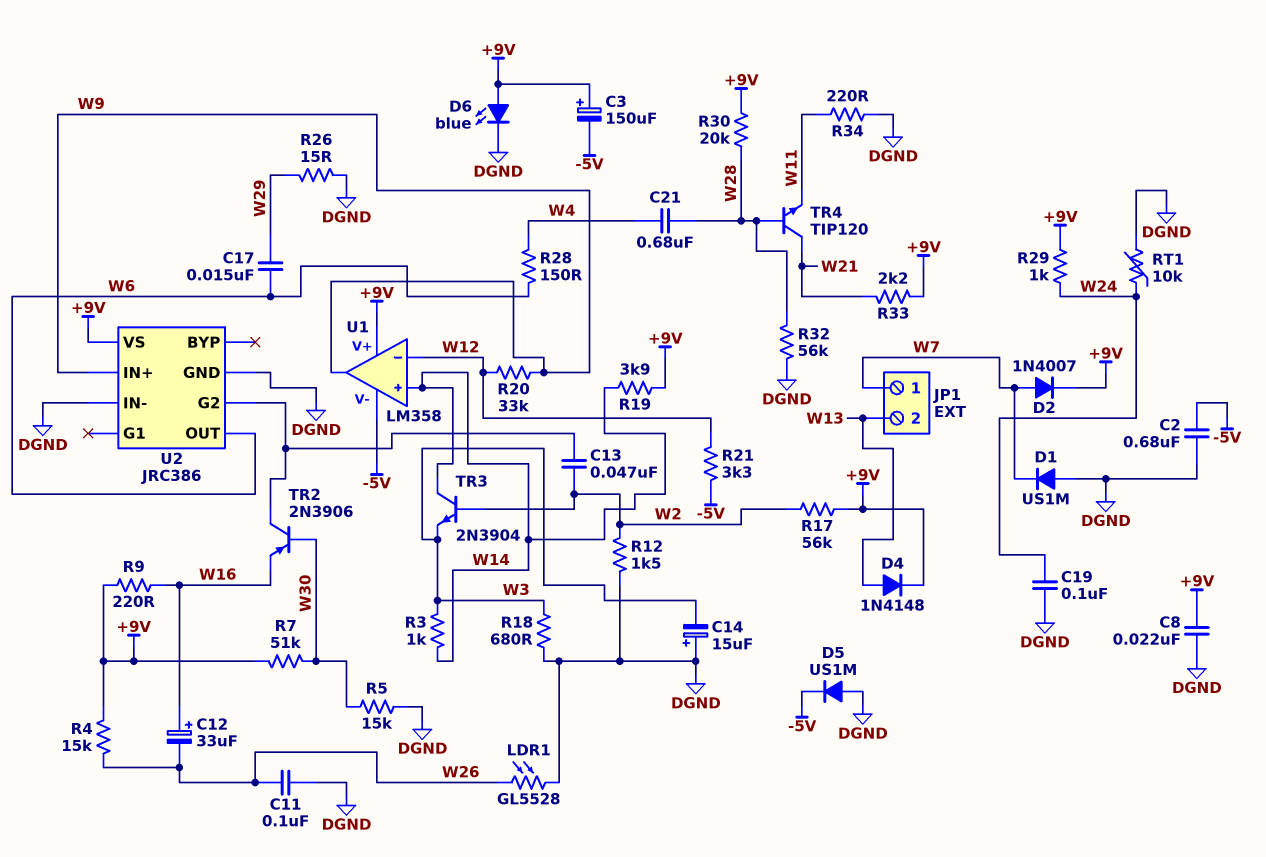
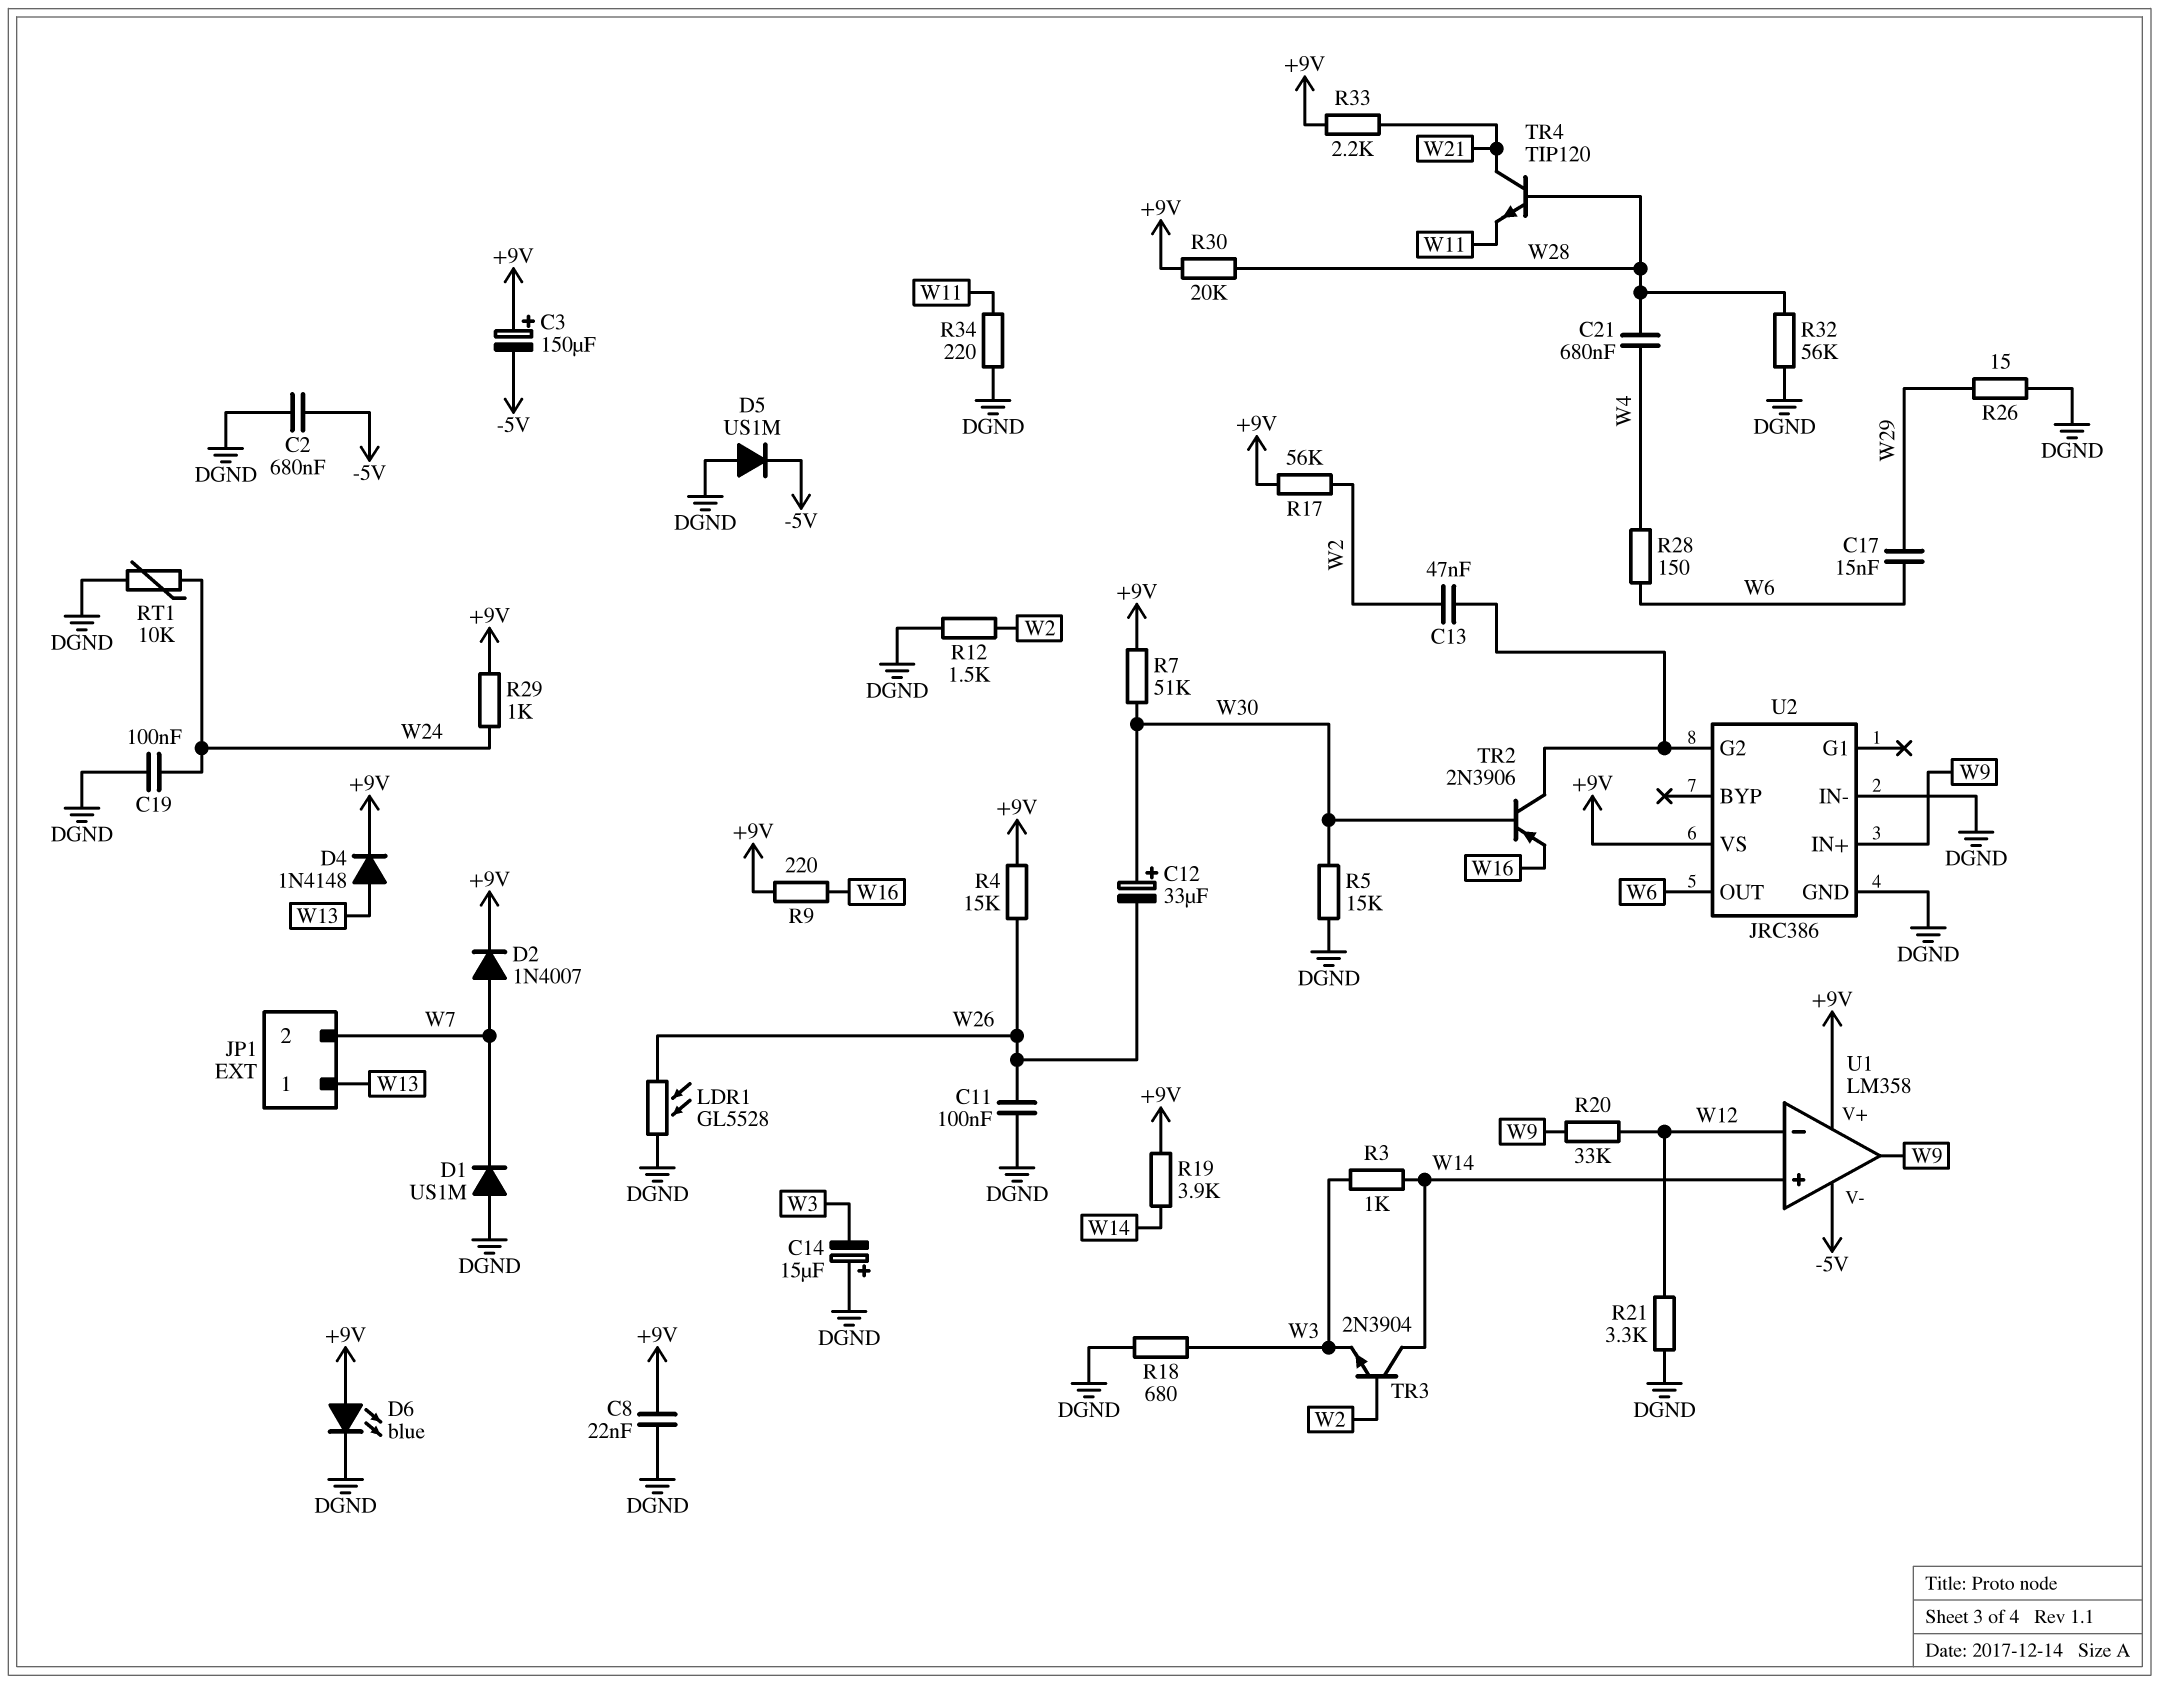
C12: 33uF (plus W16, minus W26) -> 33uF (plus W30, minus W26)
JP1 pin 1: W7 -> W13
JP1 pin 2: W13 -> W7
R21: 3.3k (-5V, W12) -> 3.3k (DGND, W12)

